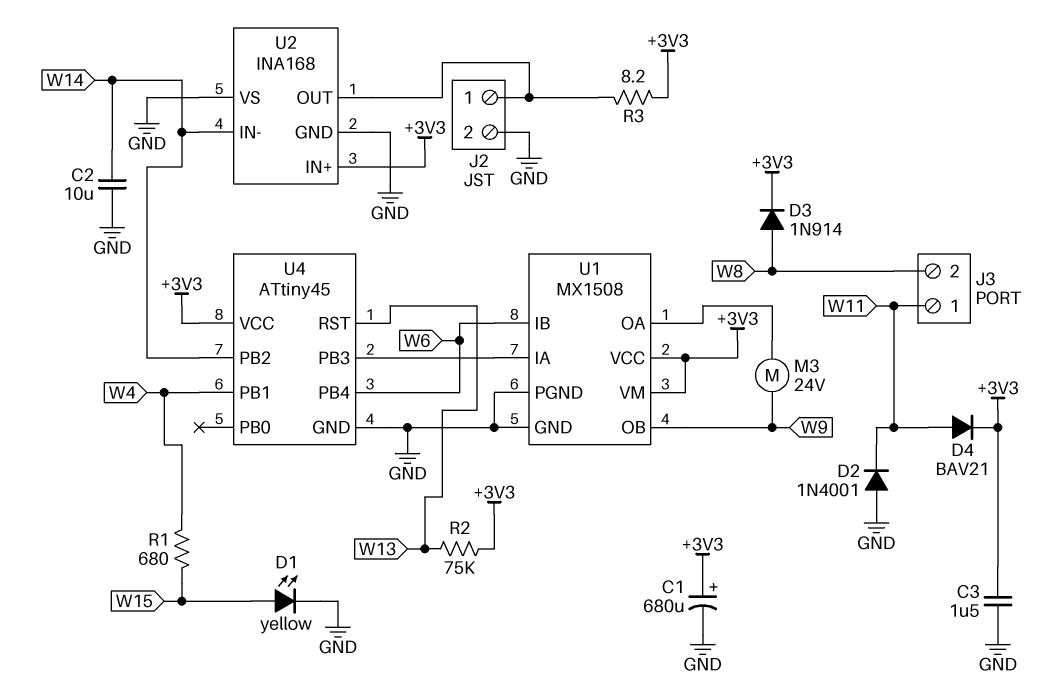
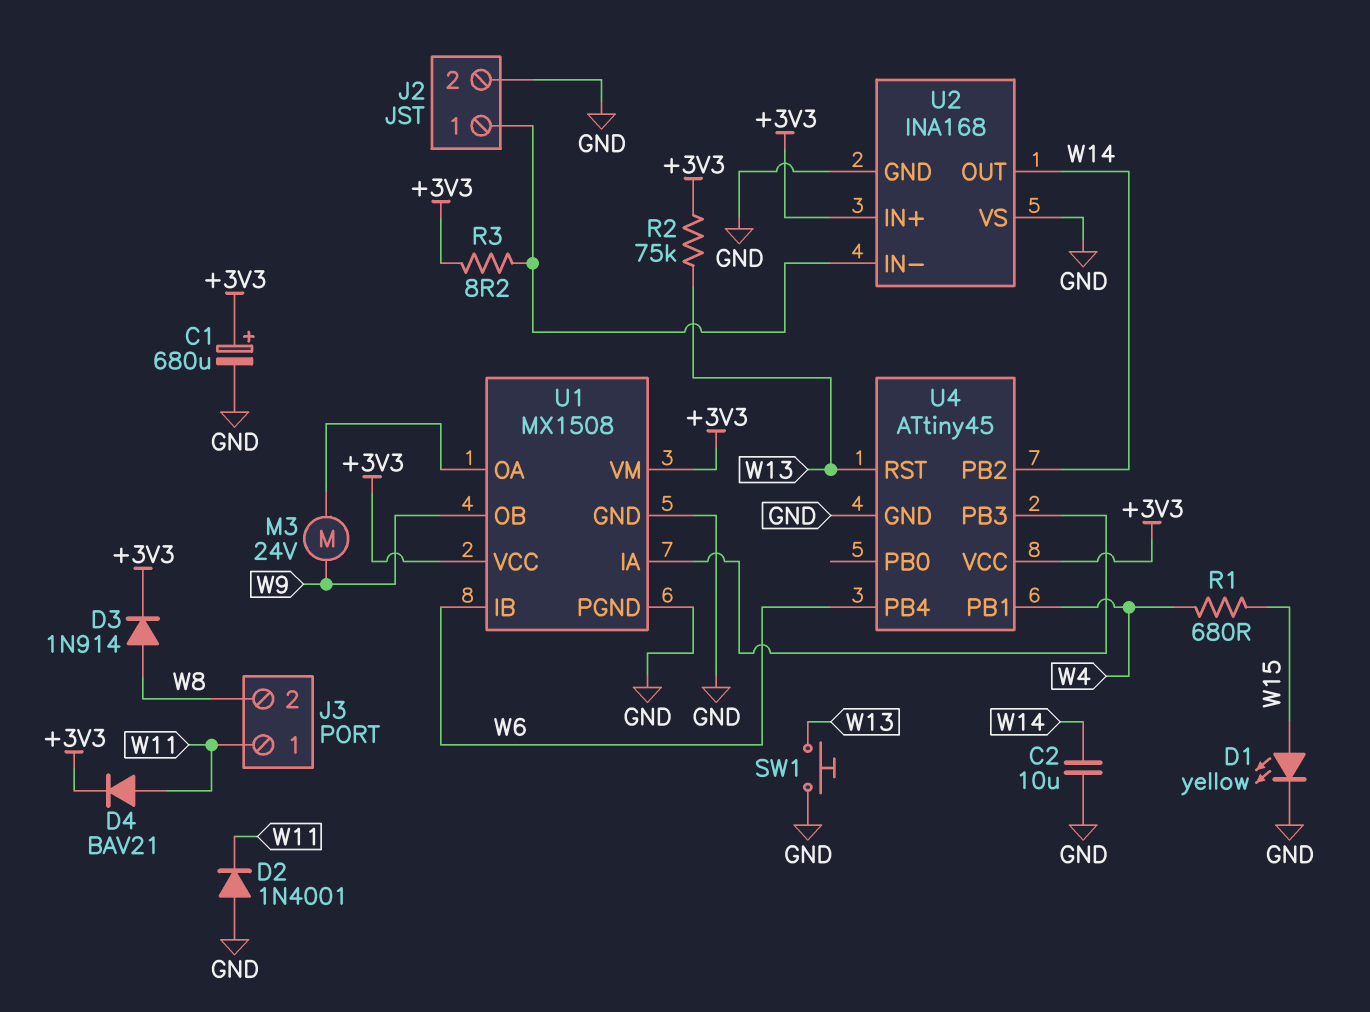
C3: 1.5uF (+3V3, GND) -> none
SW1: none -> button (GND, W13)
U2 pin IN-: W14 -> J2/1
U2 pin OUT: J2/1 -> W14

